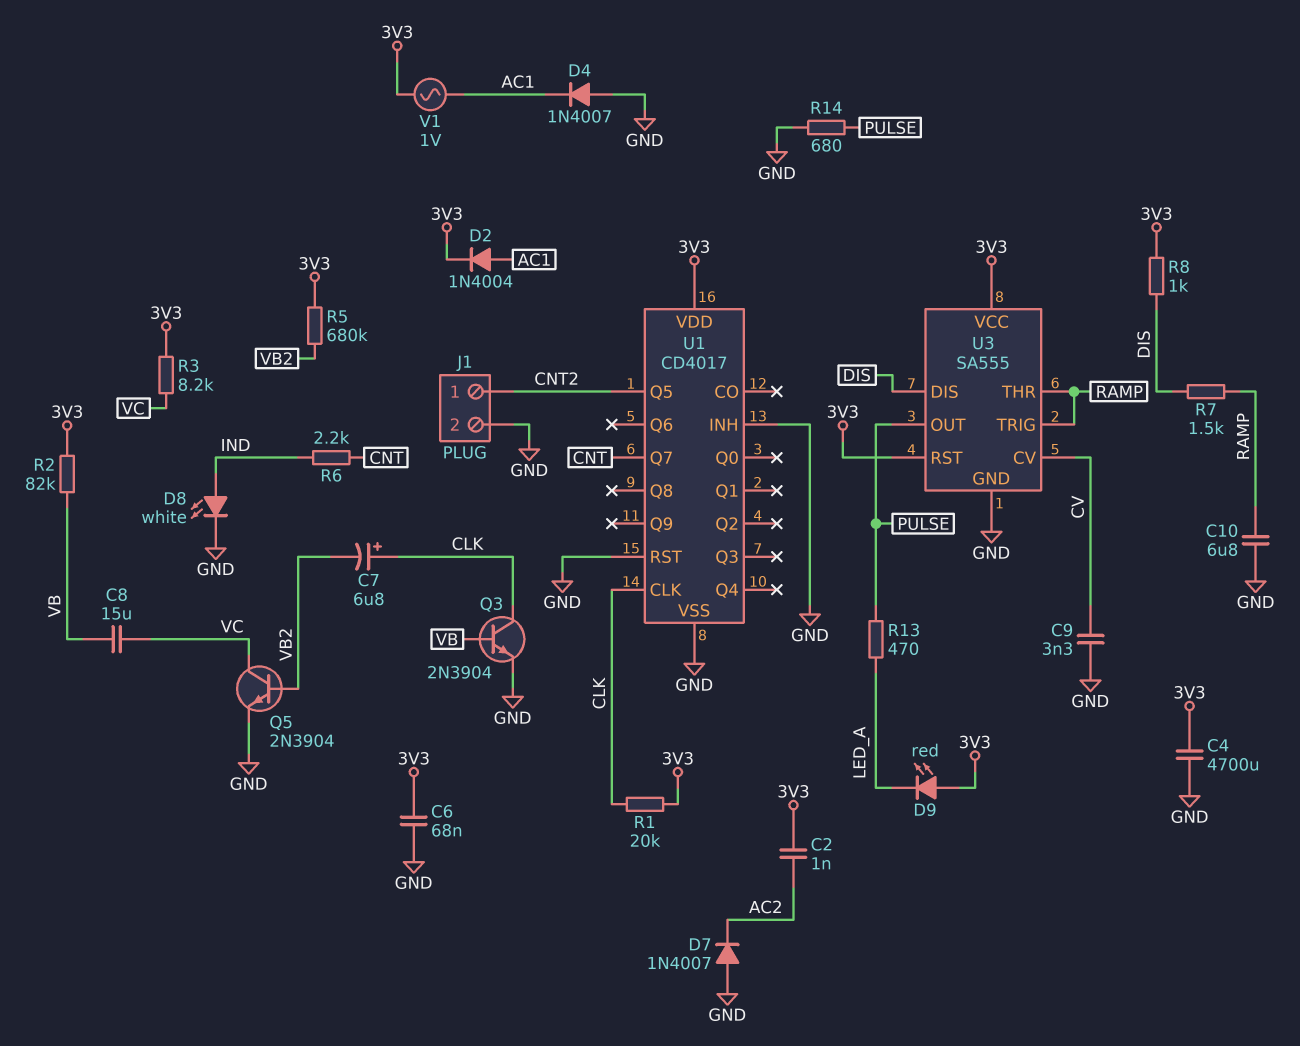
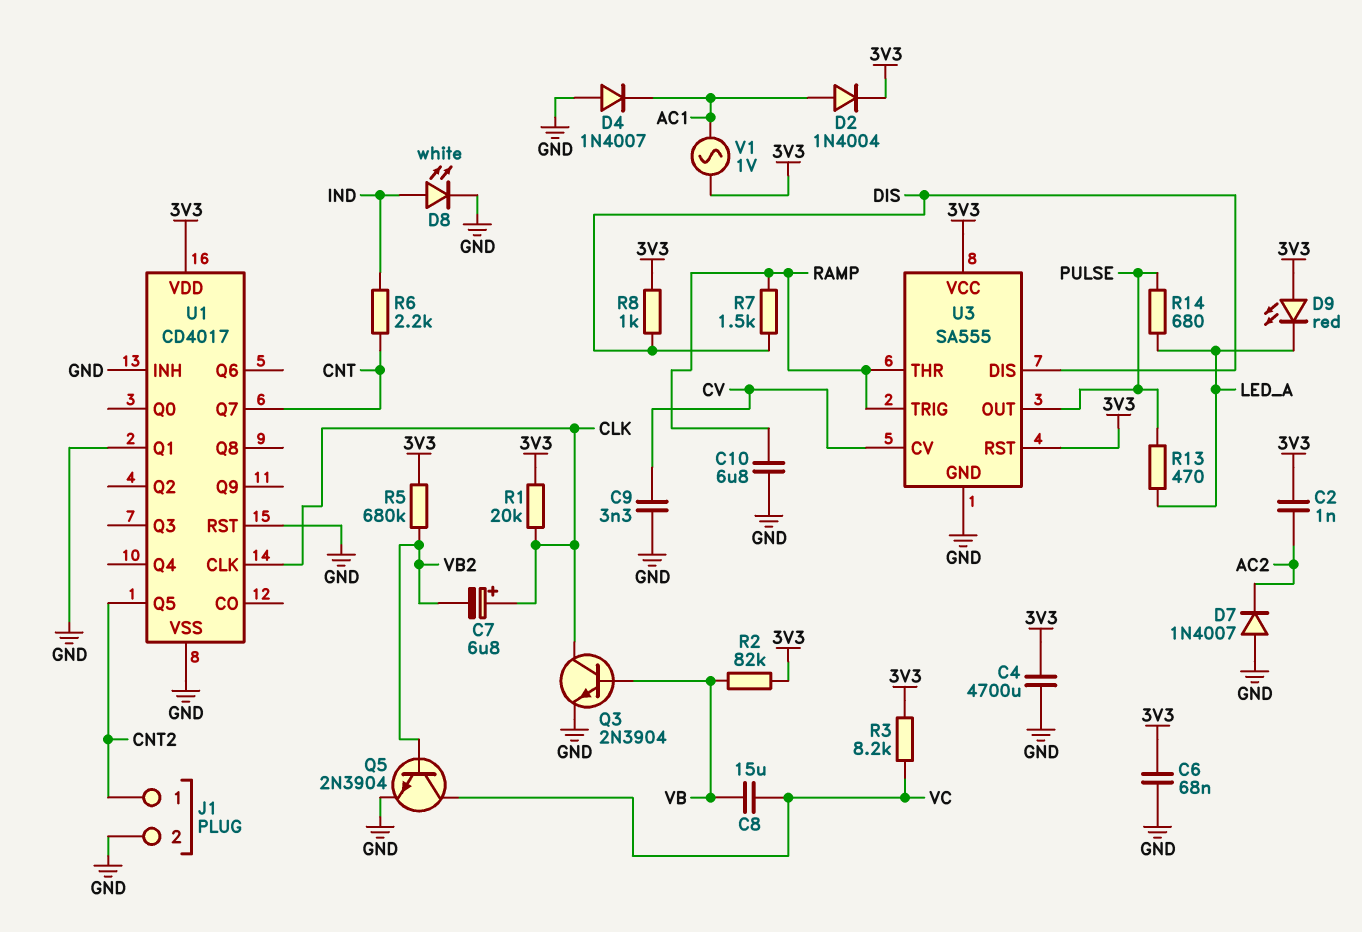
R14: 680 (GND, PULSE) -> 680 (LED_A, PULSE)
U1 pin Q1: none -> GND

